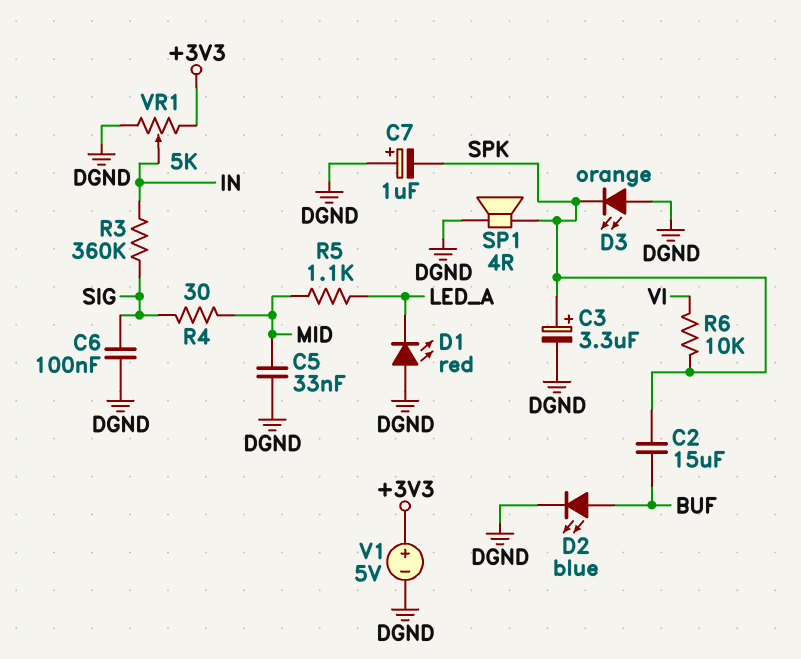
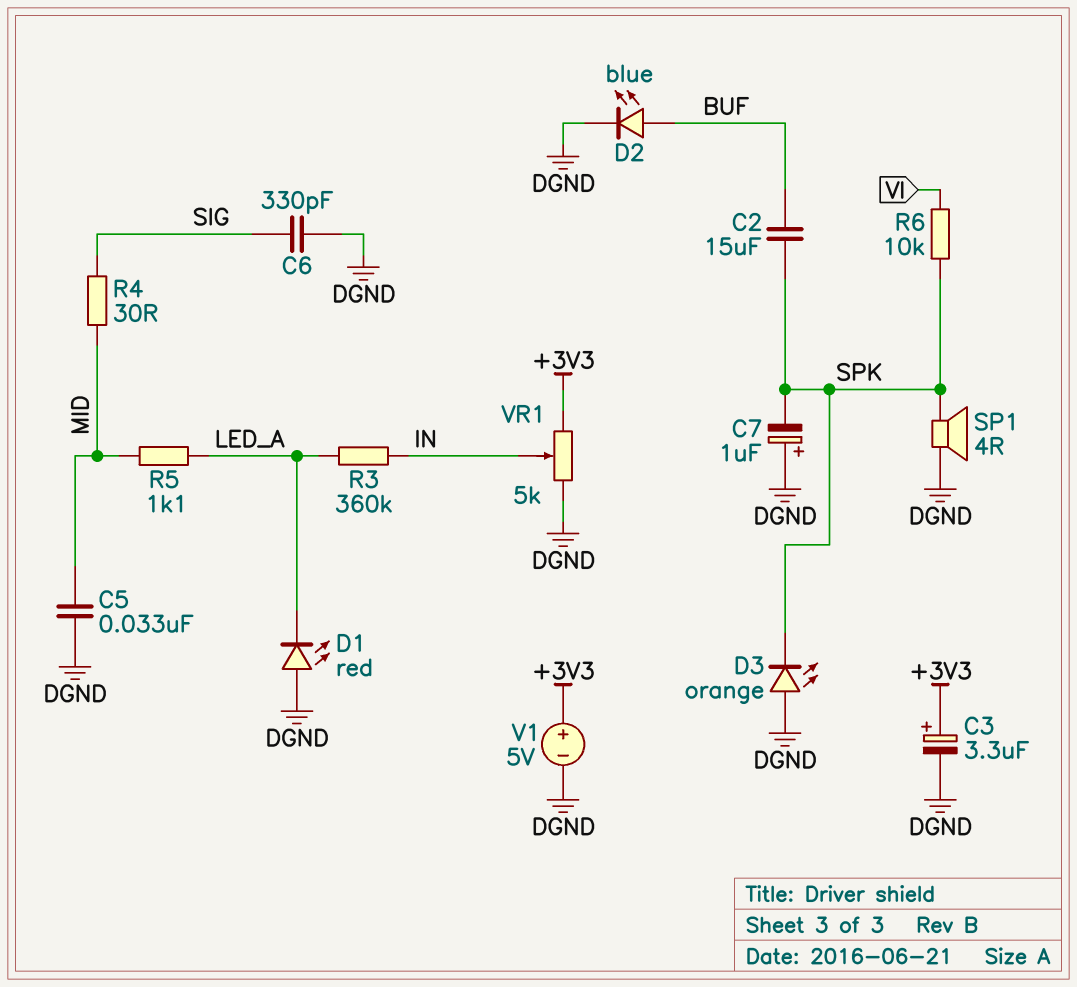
C3: 3.3uF (plus SPK, minus DGND) -> 3.3uF (plus +3V3, minus DGND)
C6: 100nF (DGND, SIG) -> 330pF (DGND, SIG)
R3: 360k (IN, SIG) -> 360k (IN, LED_A)

